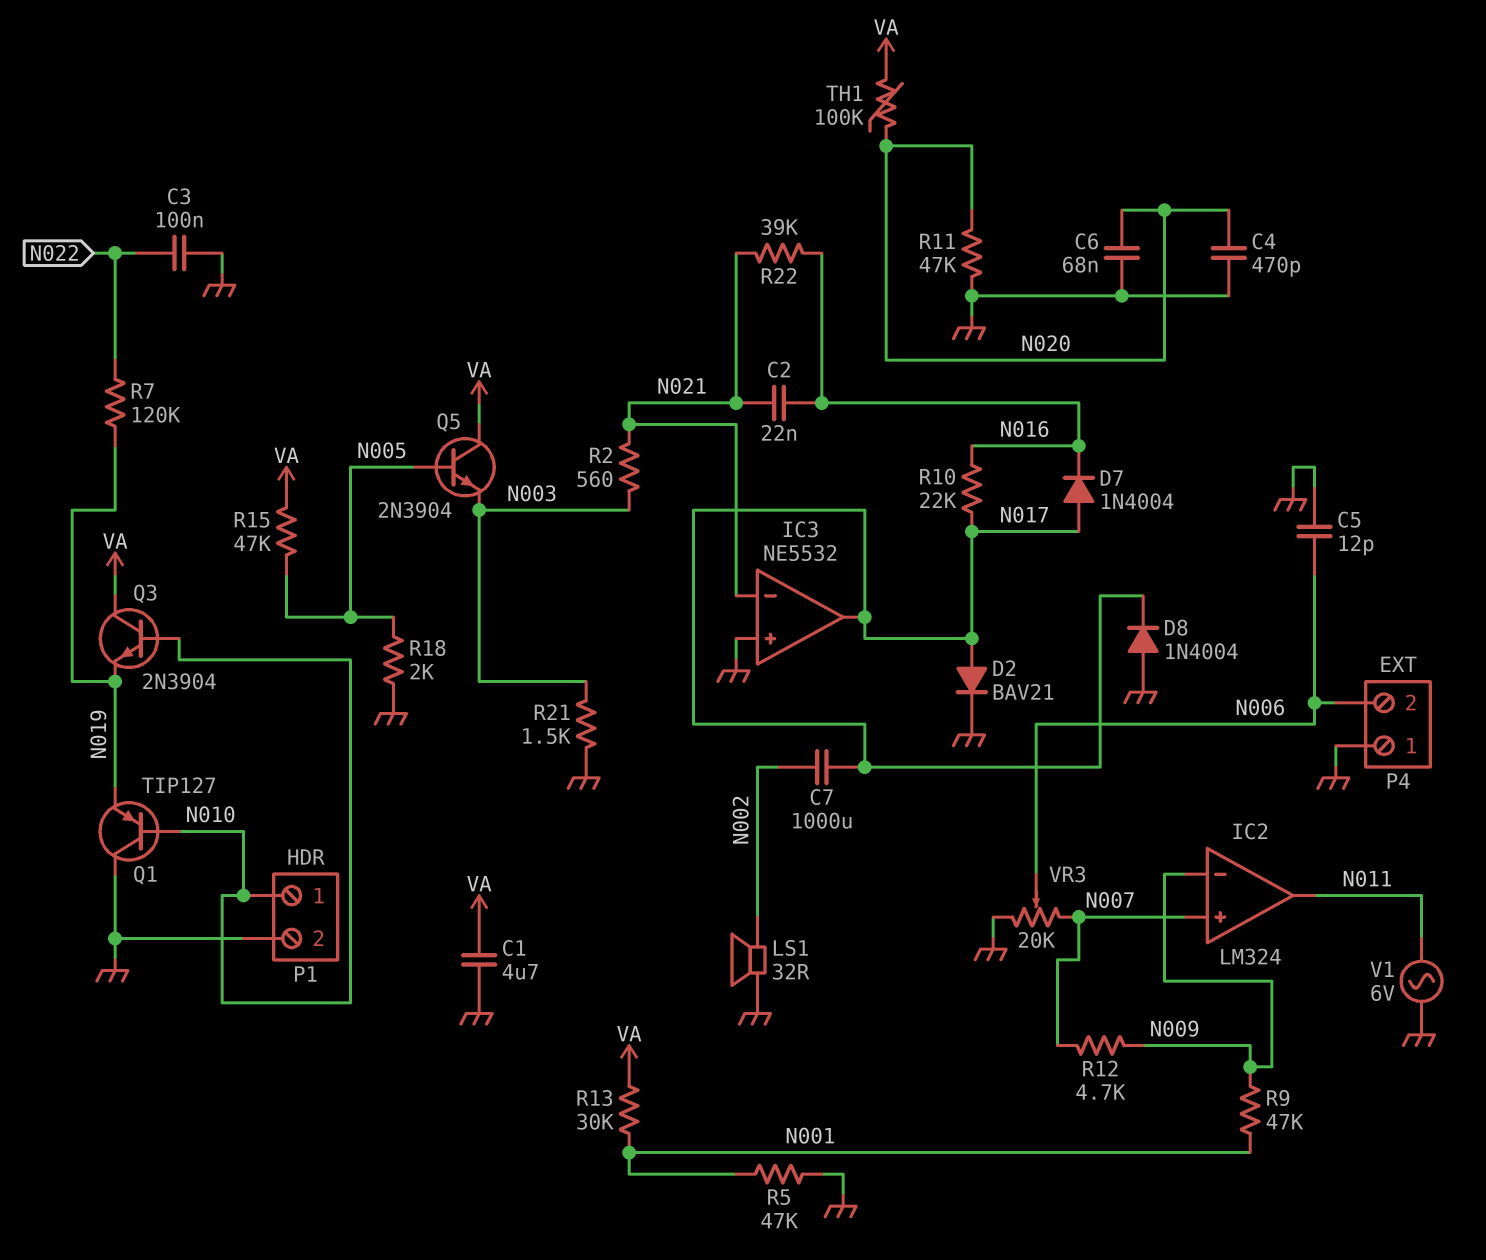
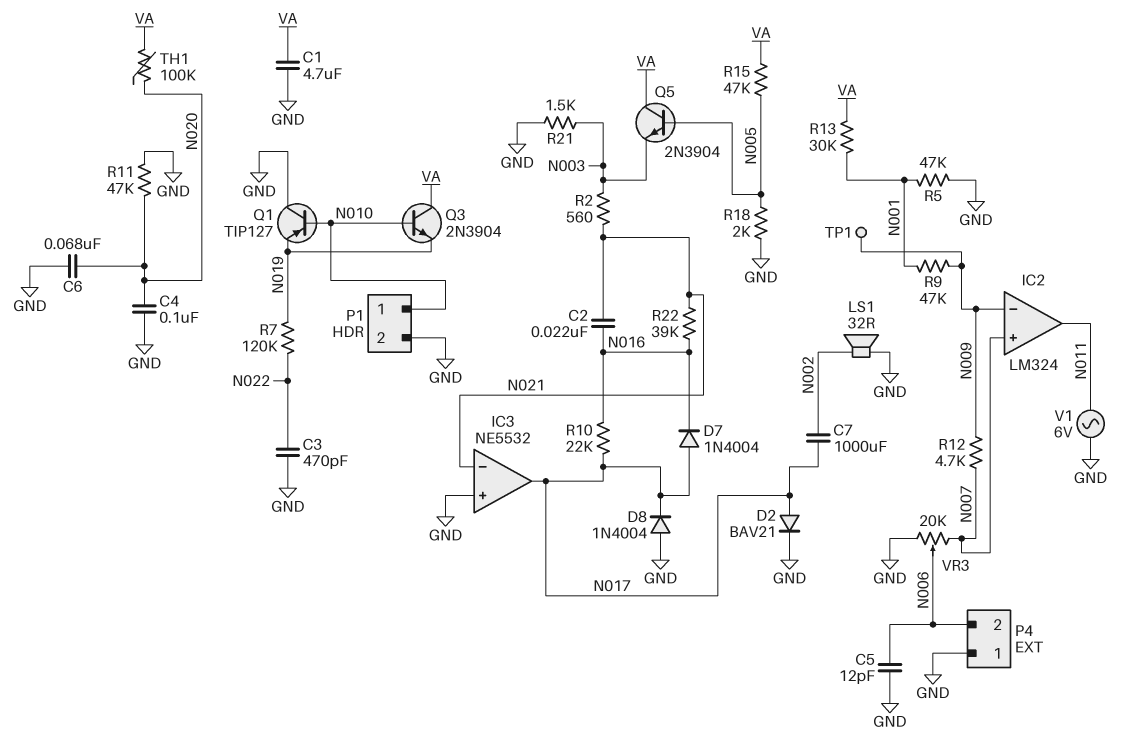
C3: 100nF (GND, N022) -> 470pF (GND, N022)
C4: 470pF (GND, N020) -> 100nF (GND, N020)
TP1: none -> test point (N009)

